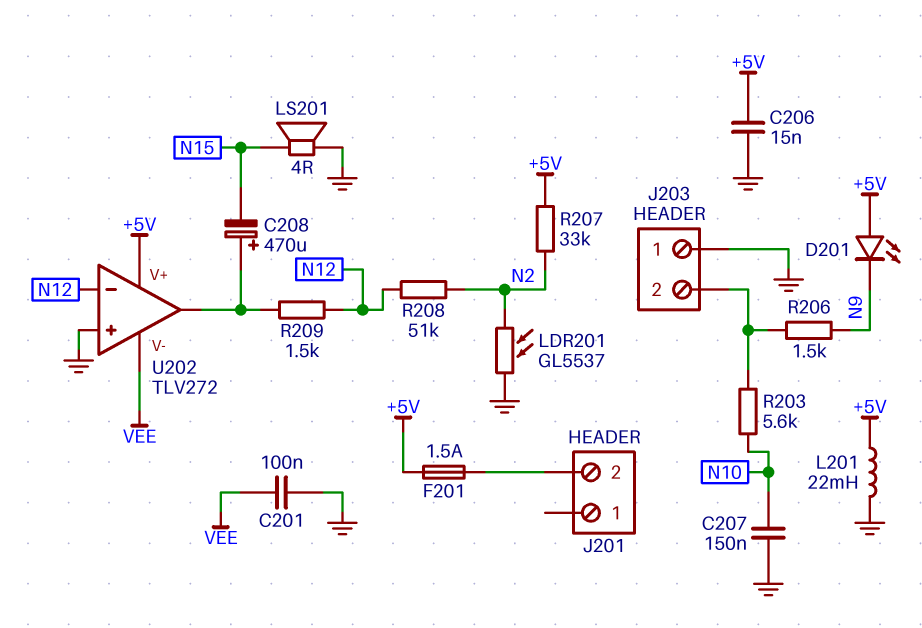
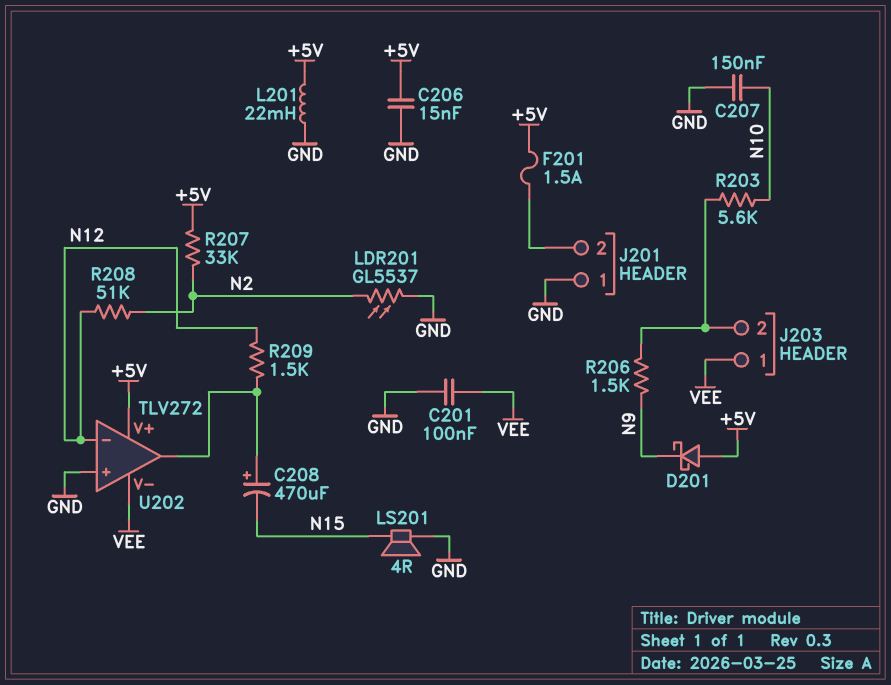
D201: LED (A +5V, K N9) -> schottky (A +5V, K N9)
J201 pin 1: none -> GND
J203 pin 1: GND -> VEE

